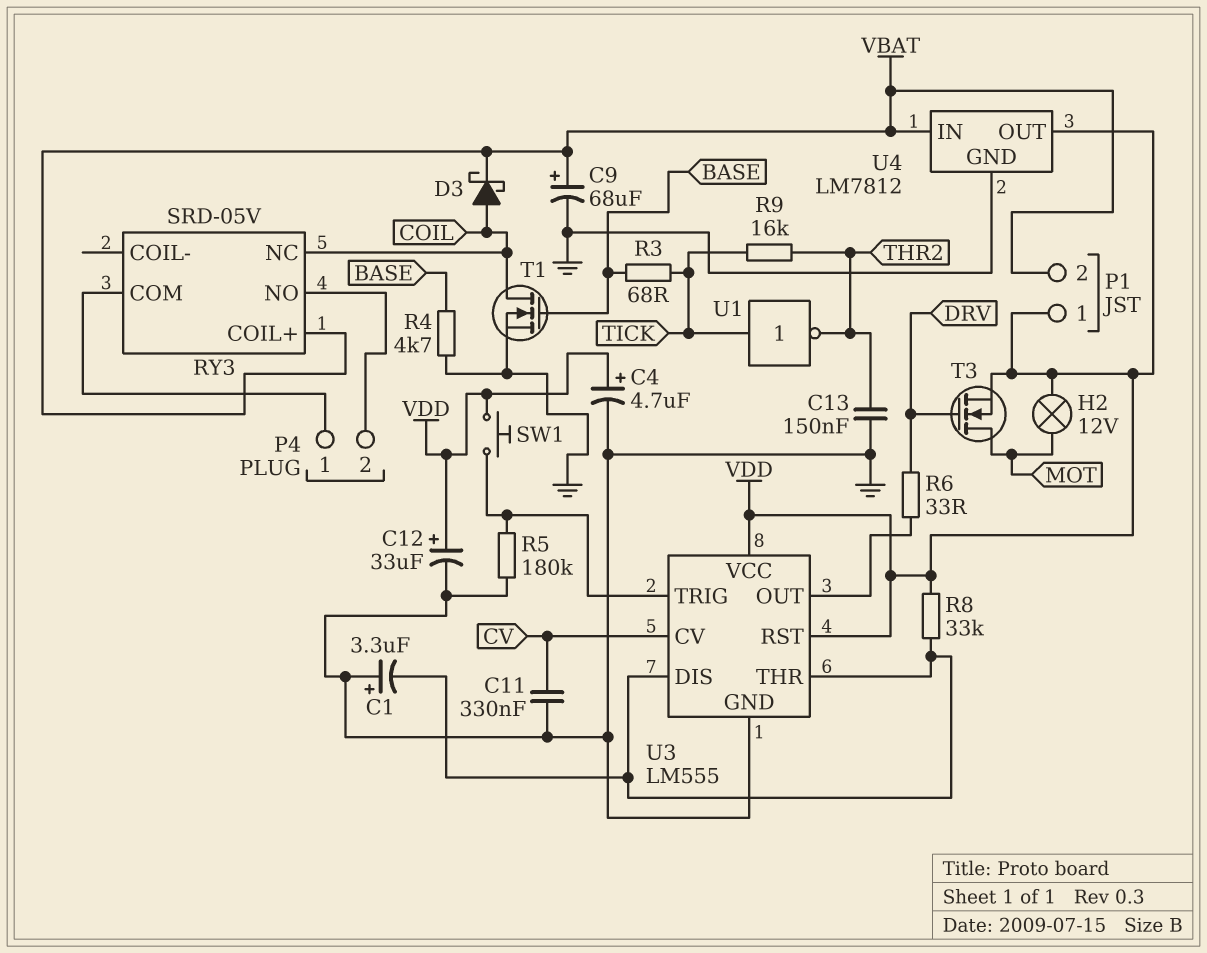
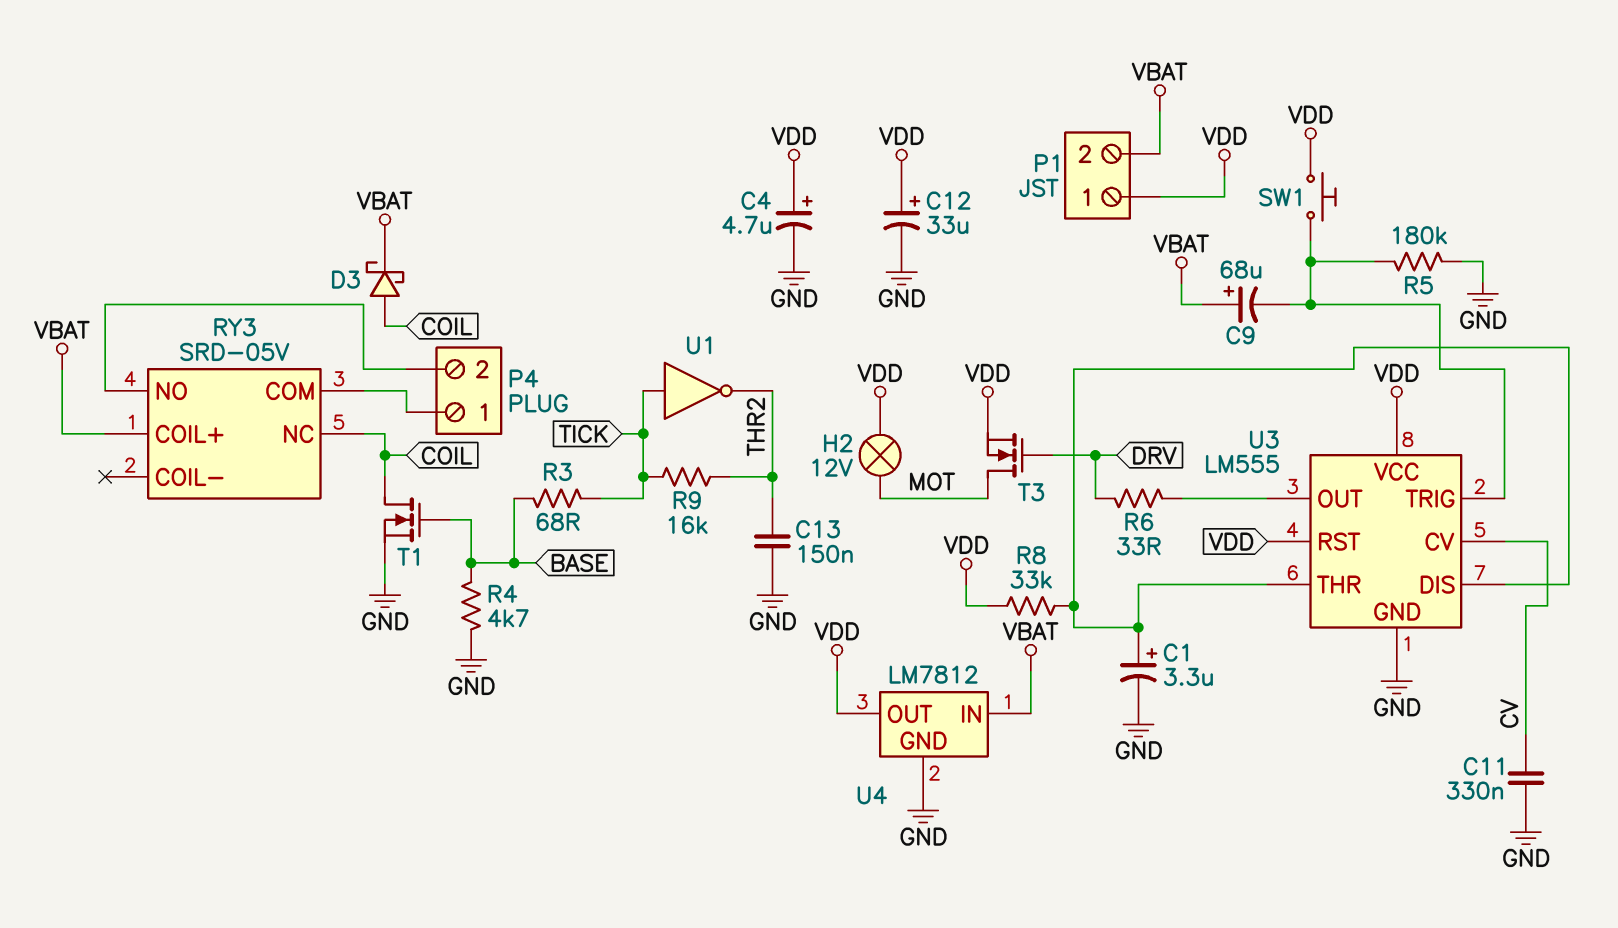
C1: 3.3uF (plus GND, minus U3/DIS) -> 3.3uF (plus U3/DIS, minus GND)
C9: 68uF (plus VBAT, minus GND) -> 68uF (plus VBAT, minus U3/TRIG)

